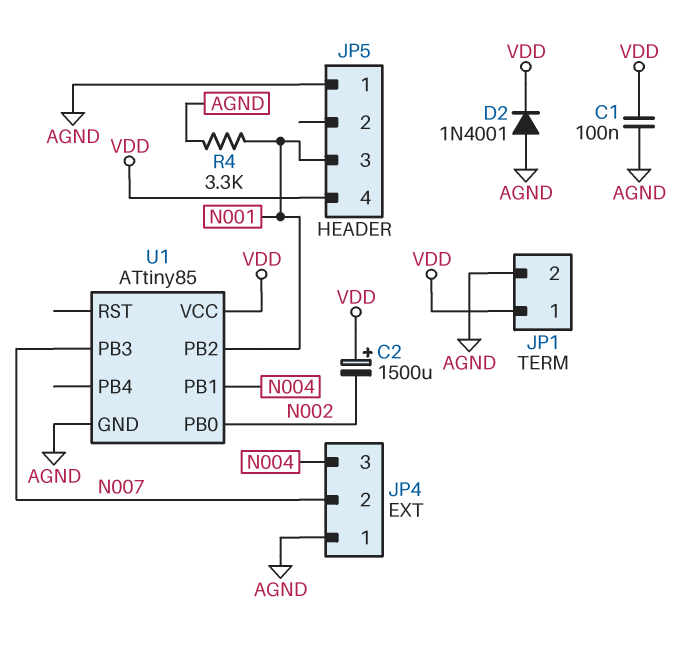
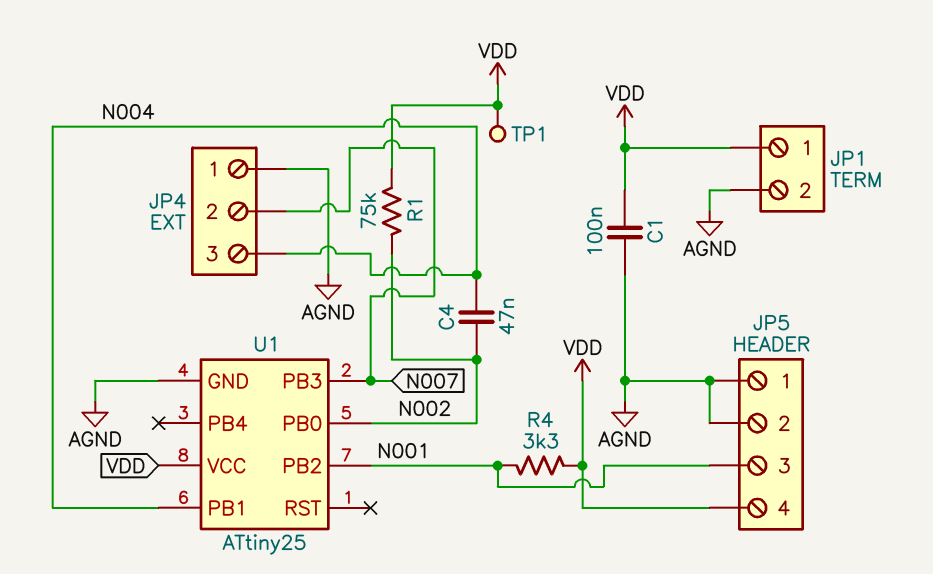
C2: 1500uF (plus VDD, minus N002) -> none
C4: none -> 47nF (N002, N004)
D2: diode 1N4001 (A AGND, K VDD) -> none
JP5 pin 2: none -> AGND
R1: none -> 75k (N002, VDD)
R4: 3.3k (AGND, N001) -> 3.3k (N001, VDD)
TP1: none -> test point (VDD)
U1: ATtiny85 -> ATtiny25

